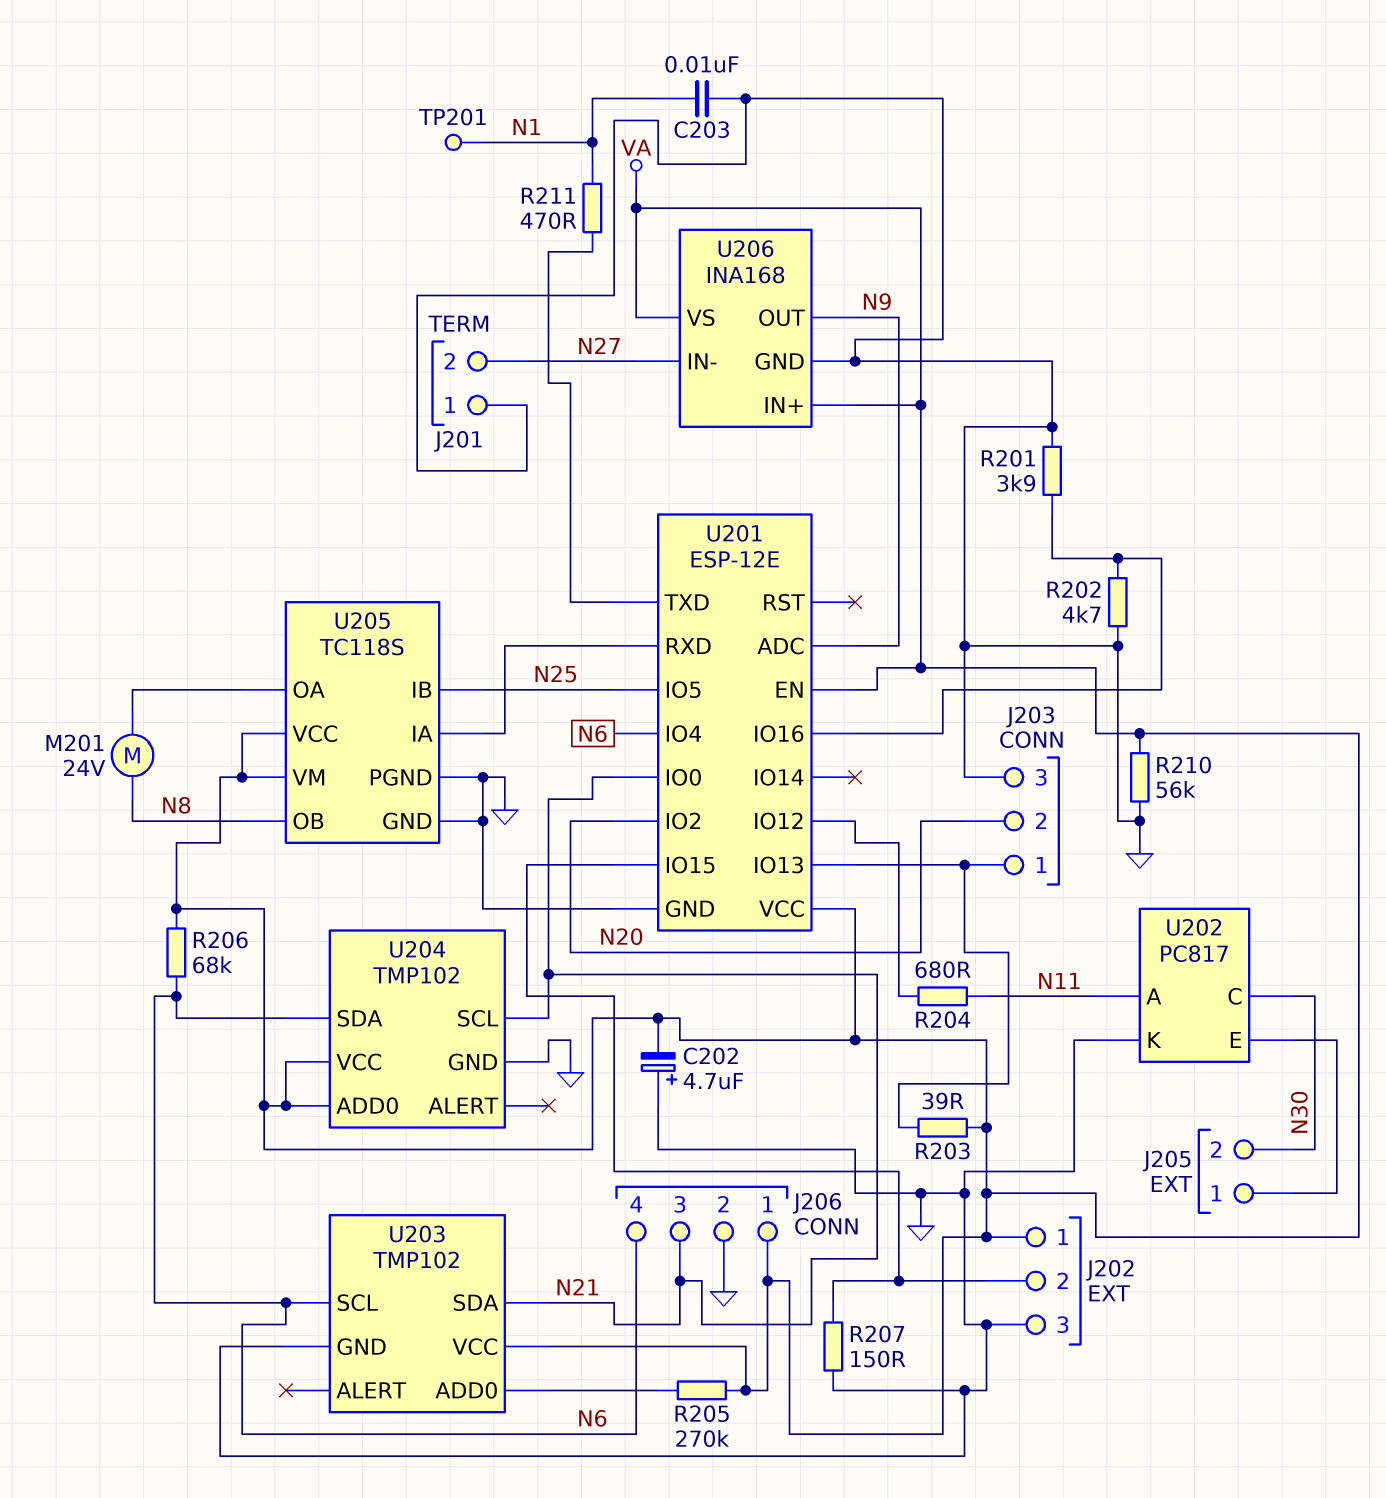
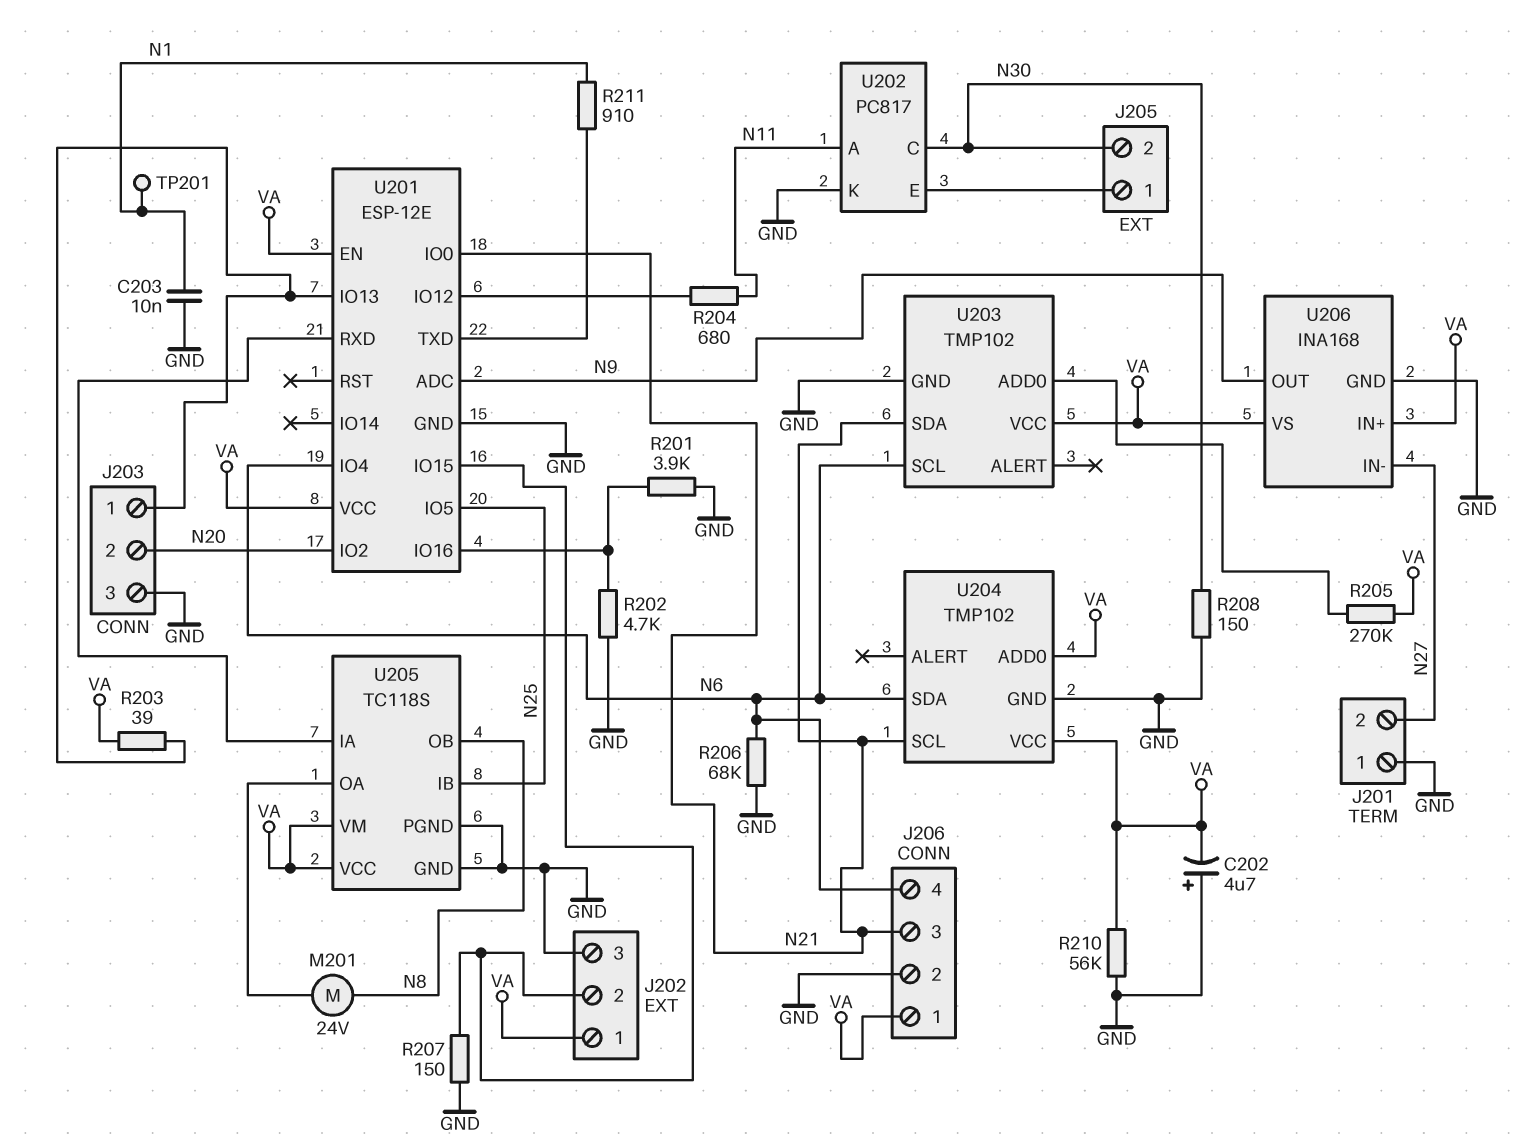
R206: 68k (N6, VA) -> 68k (GND, N6)
R208: none -> 150 (GND, N30)
R211: 470 (N1, U201/TXD) -> 910 (N1, U201/TXD)

